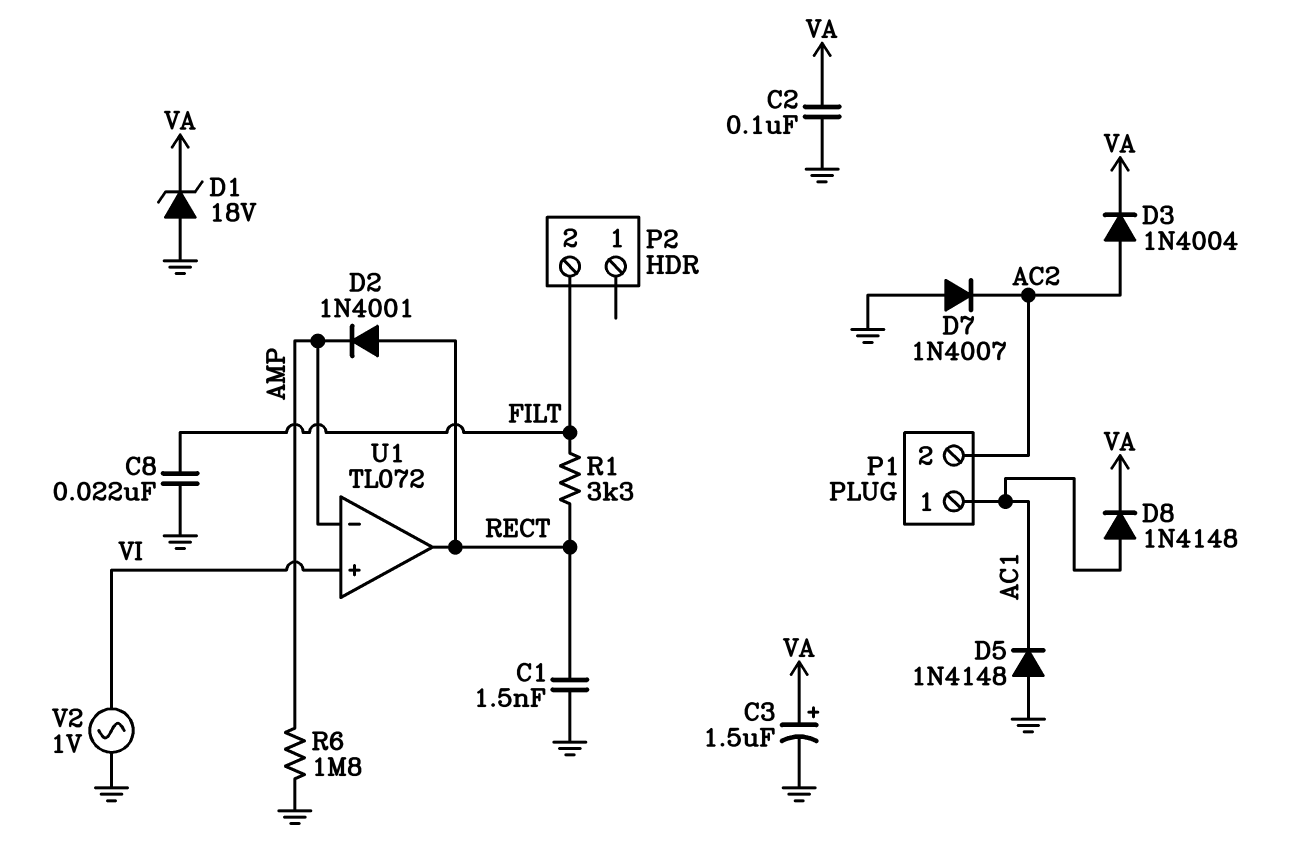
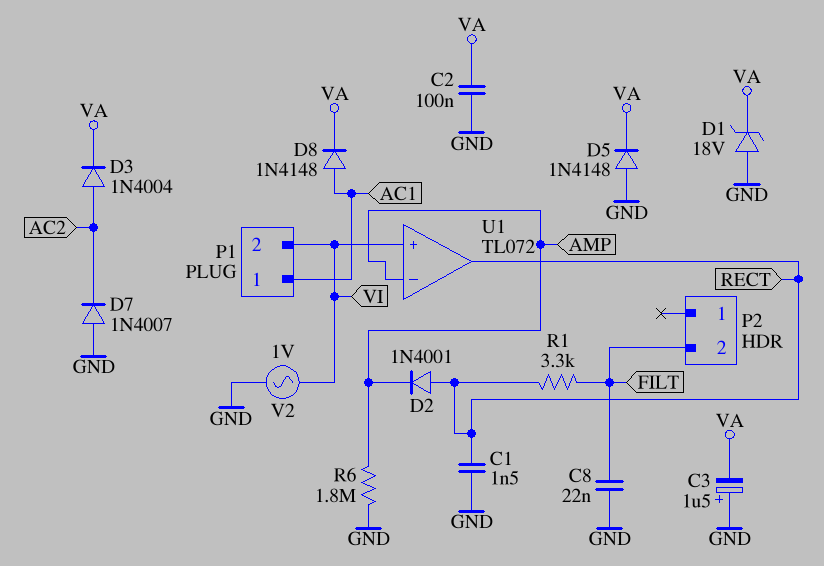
C3: 1.5uF (plus VA, minus GND) -> 1.5uF (plus GND, minus VA)
D5: diode 1N4148 (A GND, K AC1) -> diode 1N4148 (A GND, K VA)
P1 pin 2: AC2 -> VI

